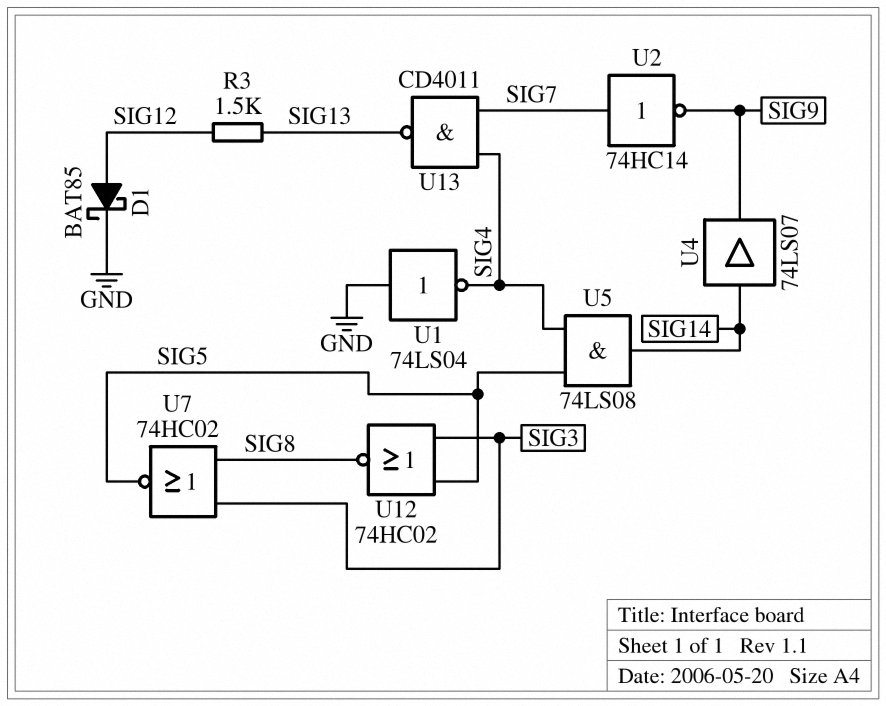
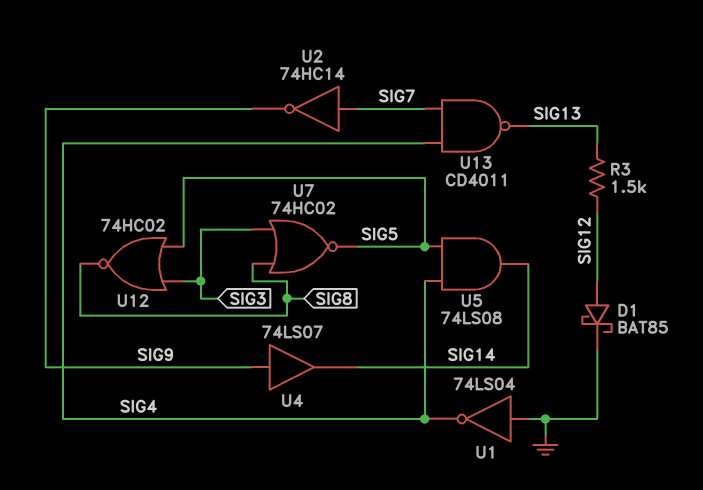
U4: buffer 74LS07 (in SIG14, out SIG9) -> buffer 74LS07 (in SIG9, out SIG14)

